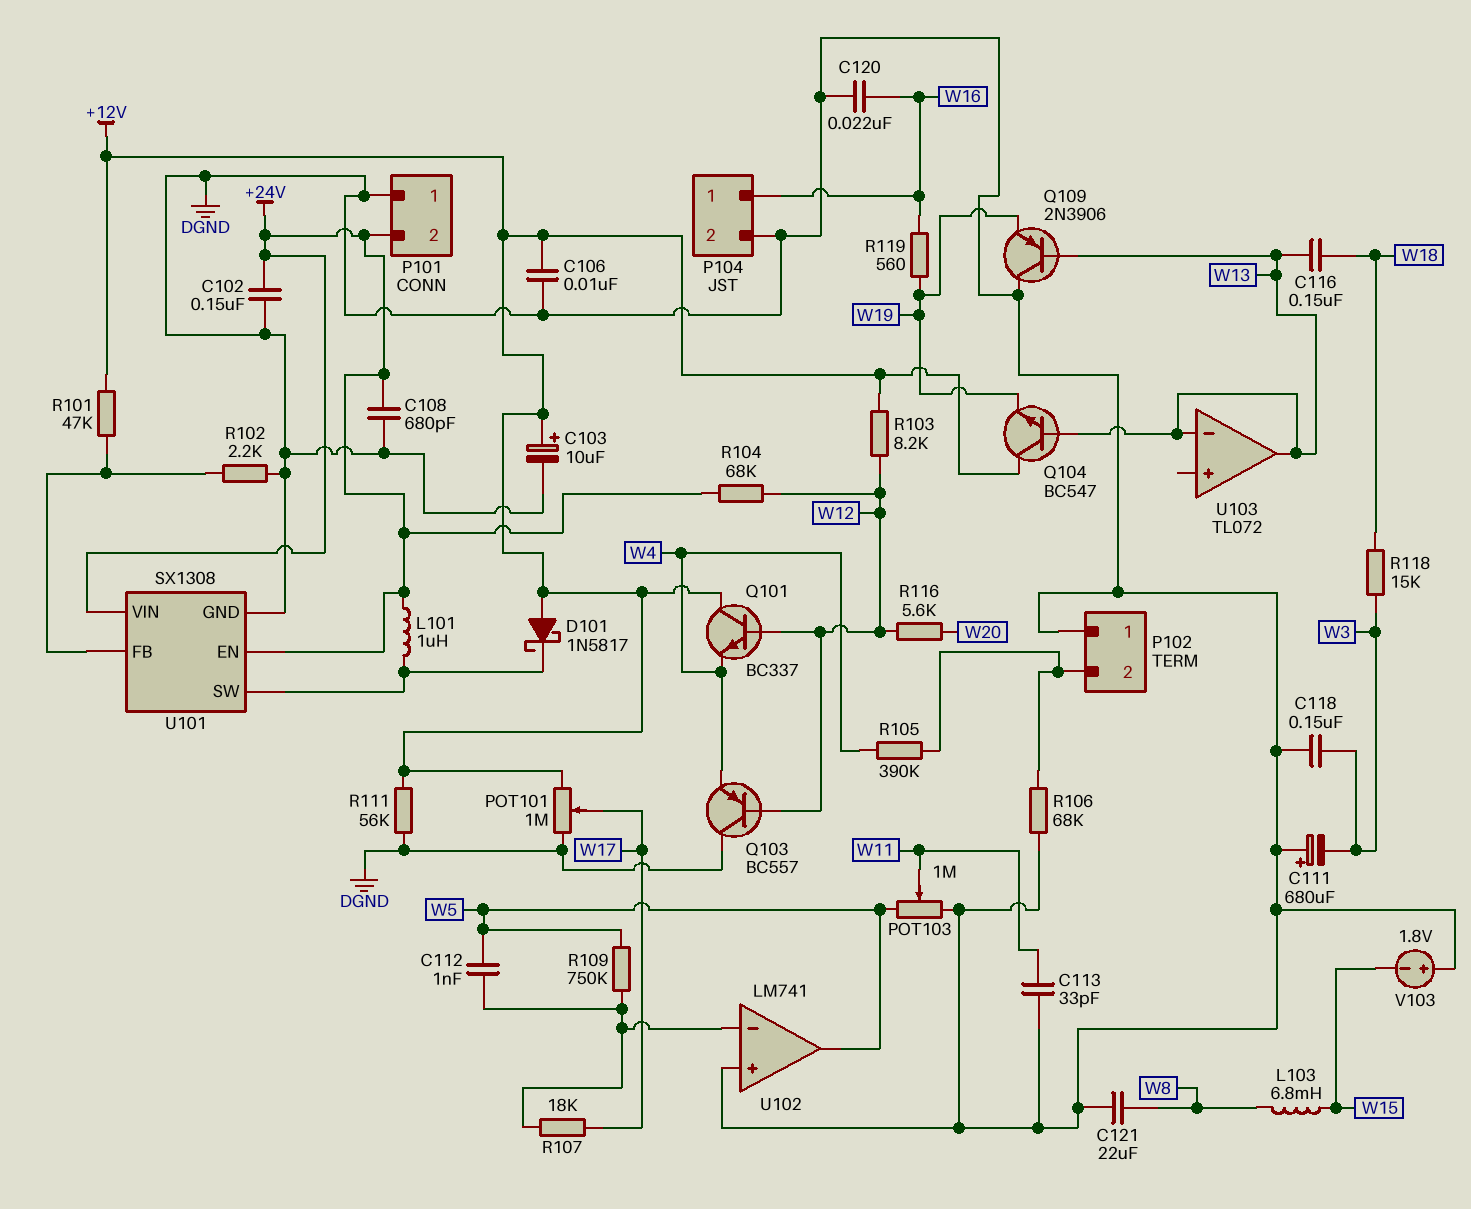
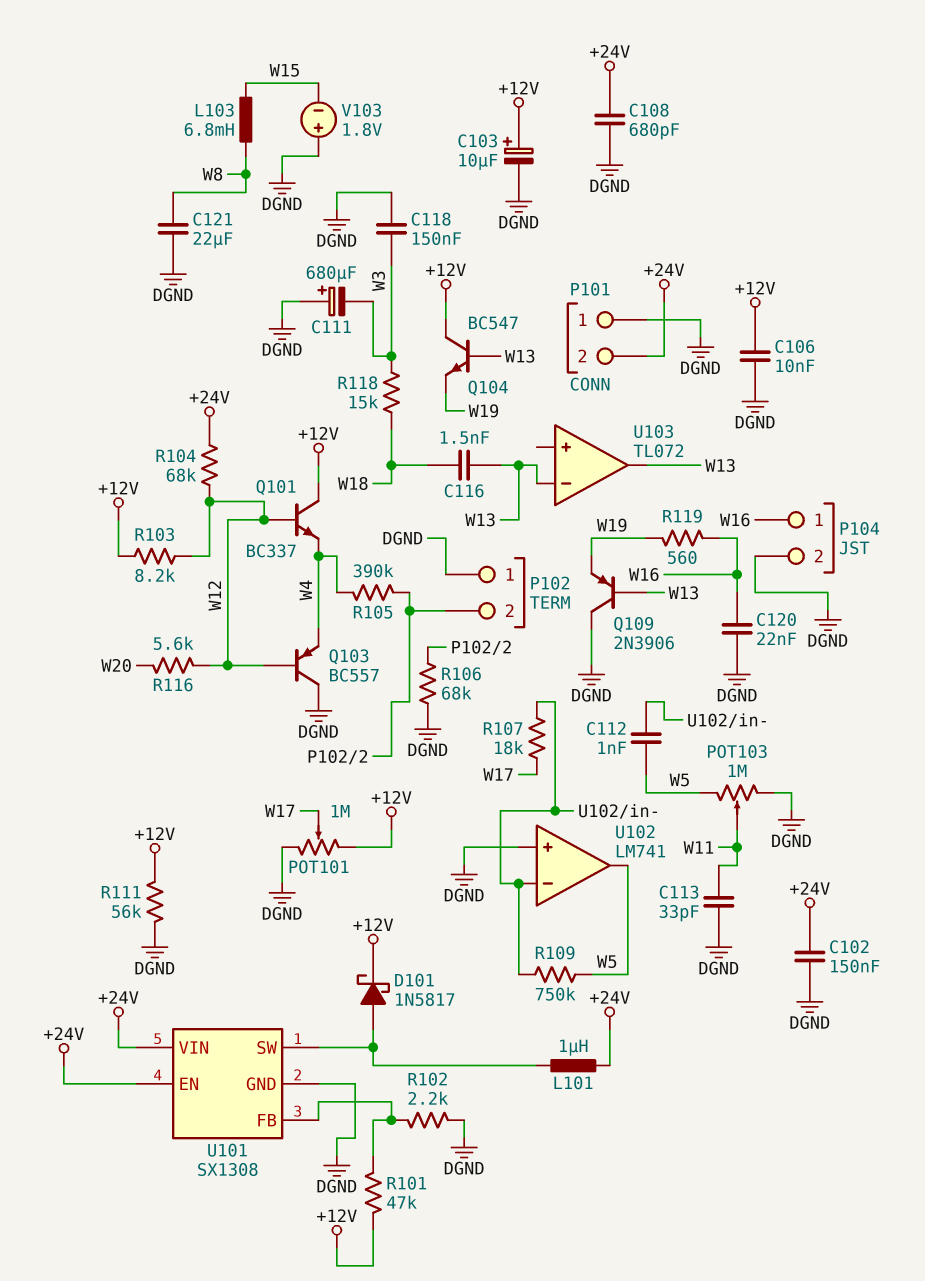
C116: 150nF (W13, W18) -> 1.5nF (W13, W18)
D101: schottky 1N5817 (A +12V, K U101/SW) -> schottky 1N5817 (A U101/SW, K +12V)

